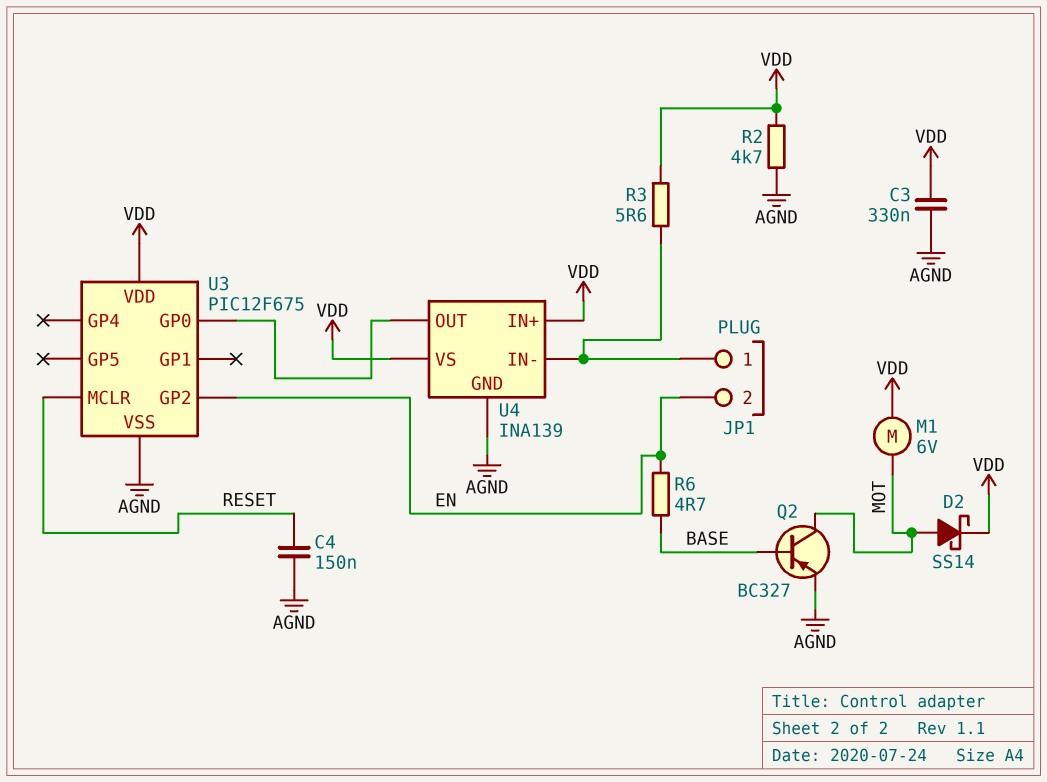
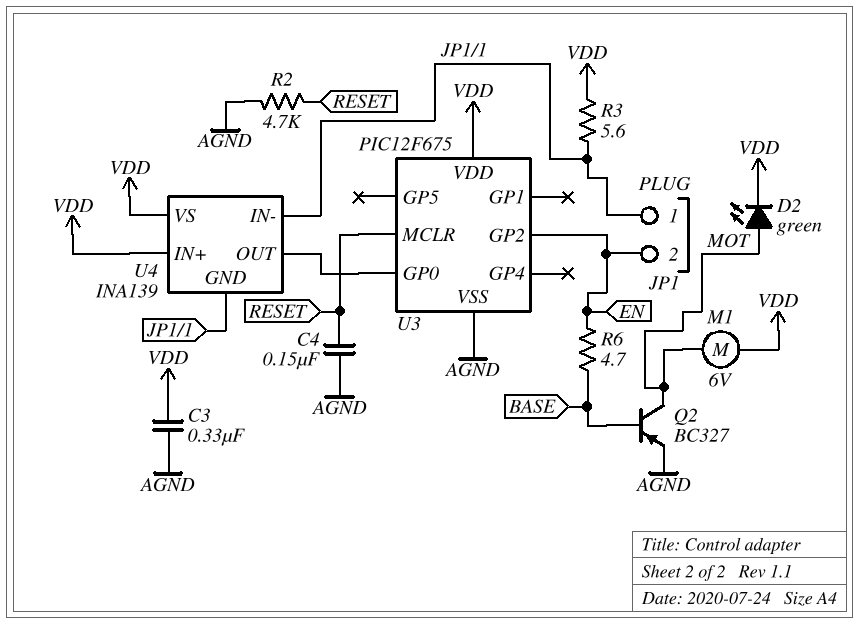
D2: schottky SS14 (A MOT, K VDD) -> LED green (A MOT, K VDD)
R2: 4.7k (AGND, VDD) -> 4.7k (AGND, RESET)
U4 pin GND: AGND -> JP1/1

